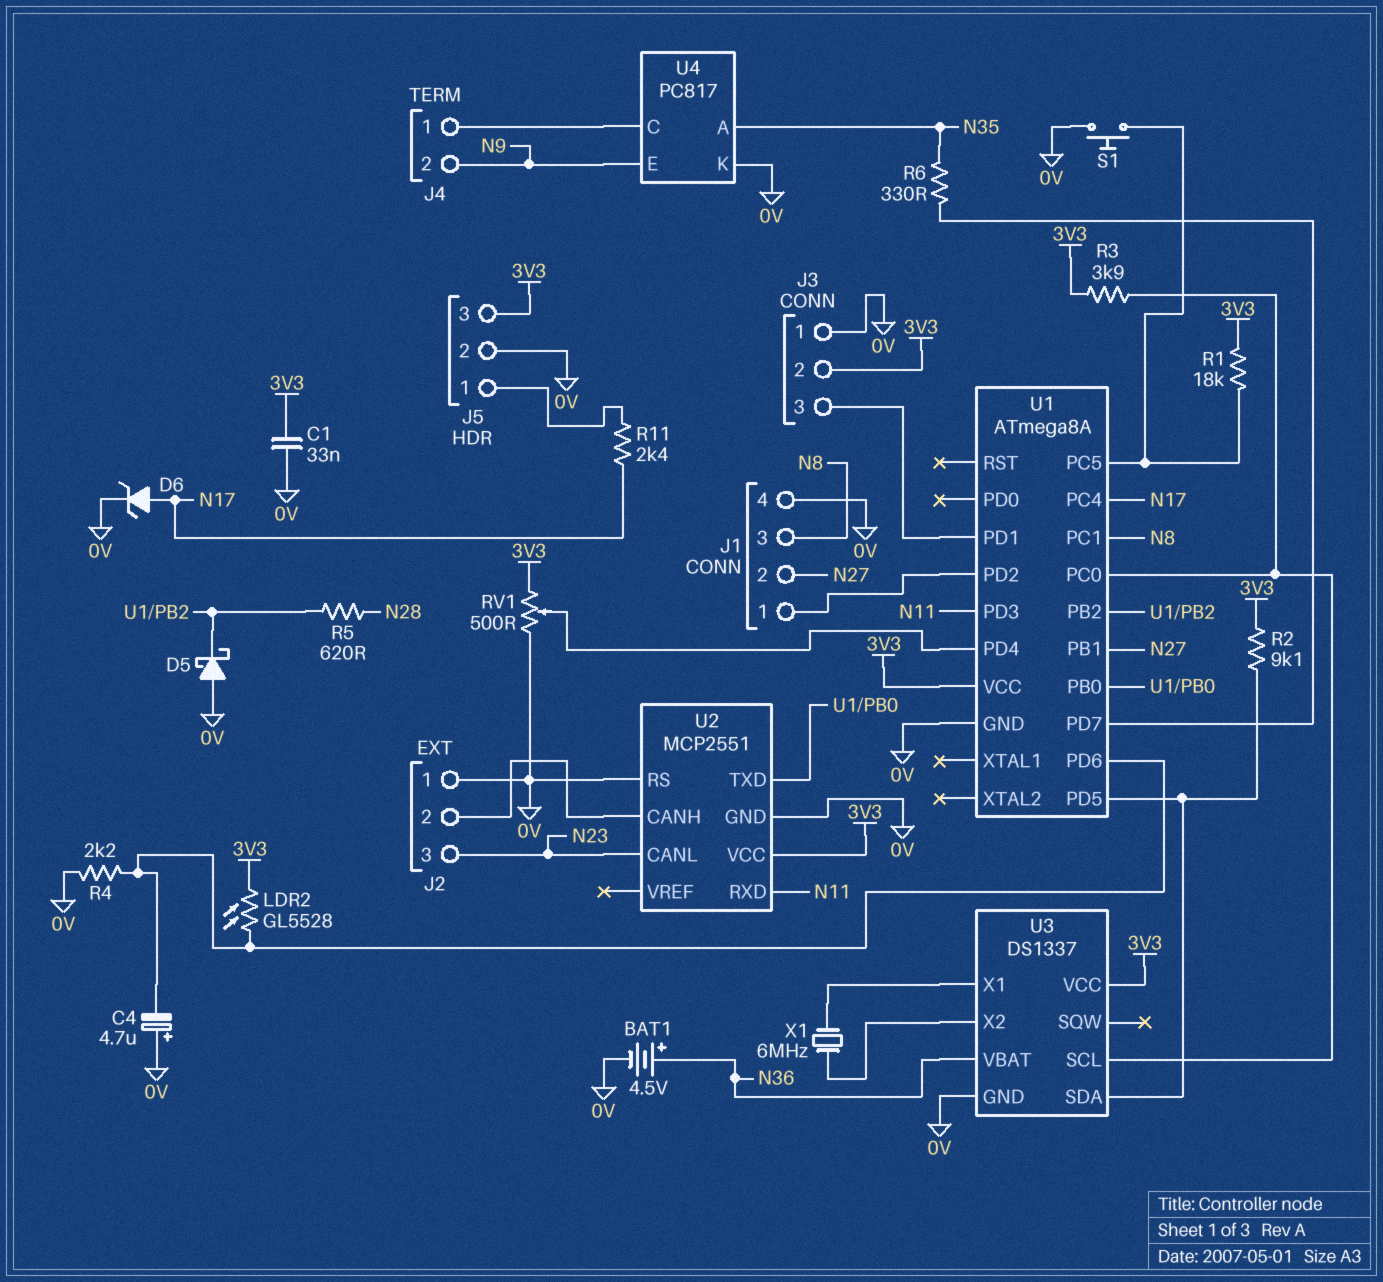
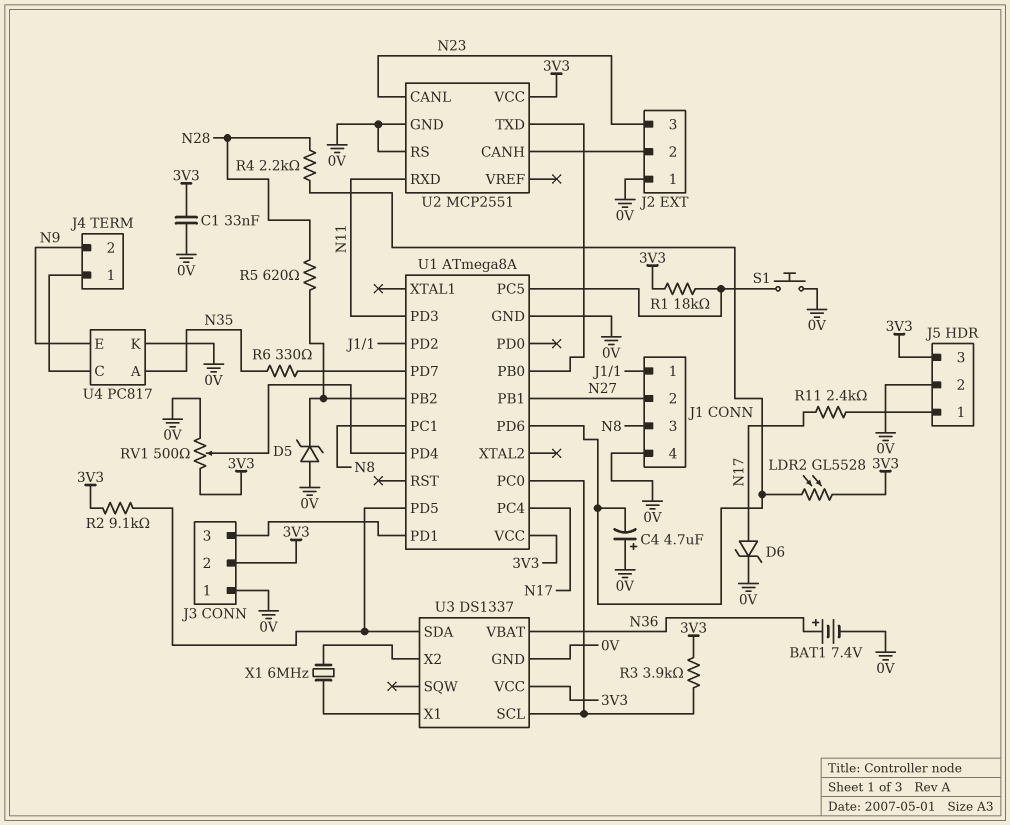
BAT1: 4.5V (plus N36, minus 0V) -> 7.4V (plus N36, minus 0V)
D5: schottky (A 0V, K U1/PB2) -> zener (A 0V, K U1/PB2)
R4: 2.2k (0V, U1/PD6) -> 2.2k (N28, U1/PD6)

